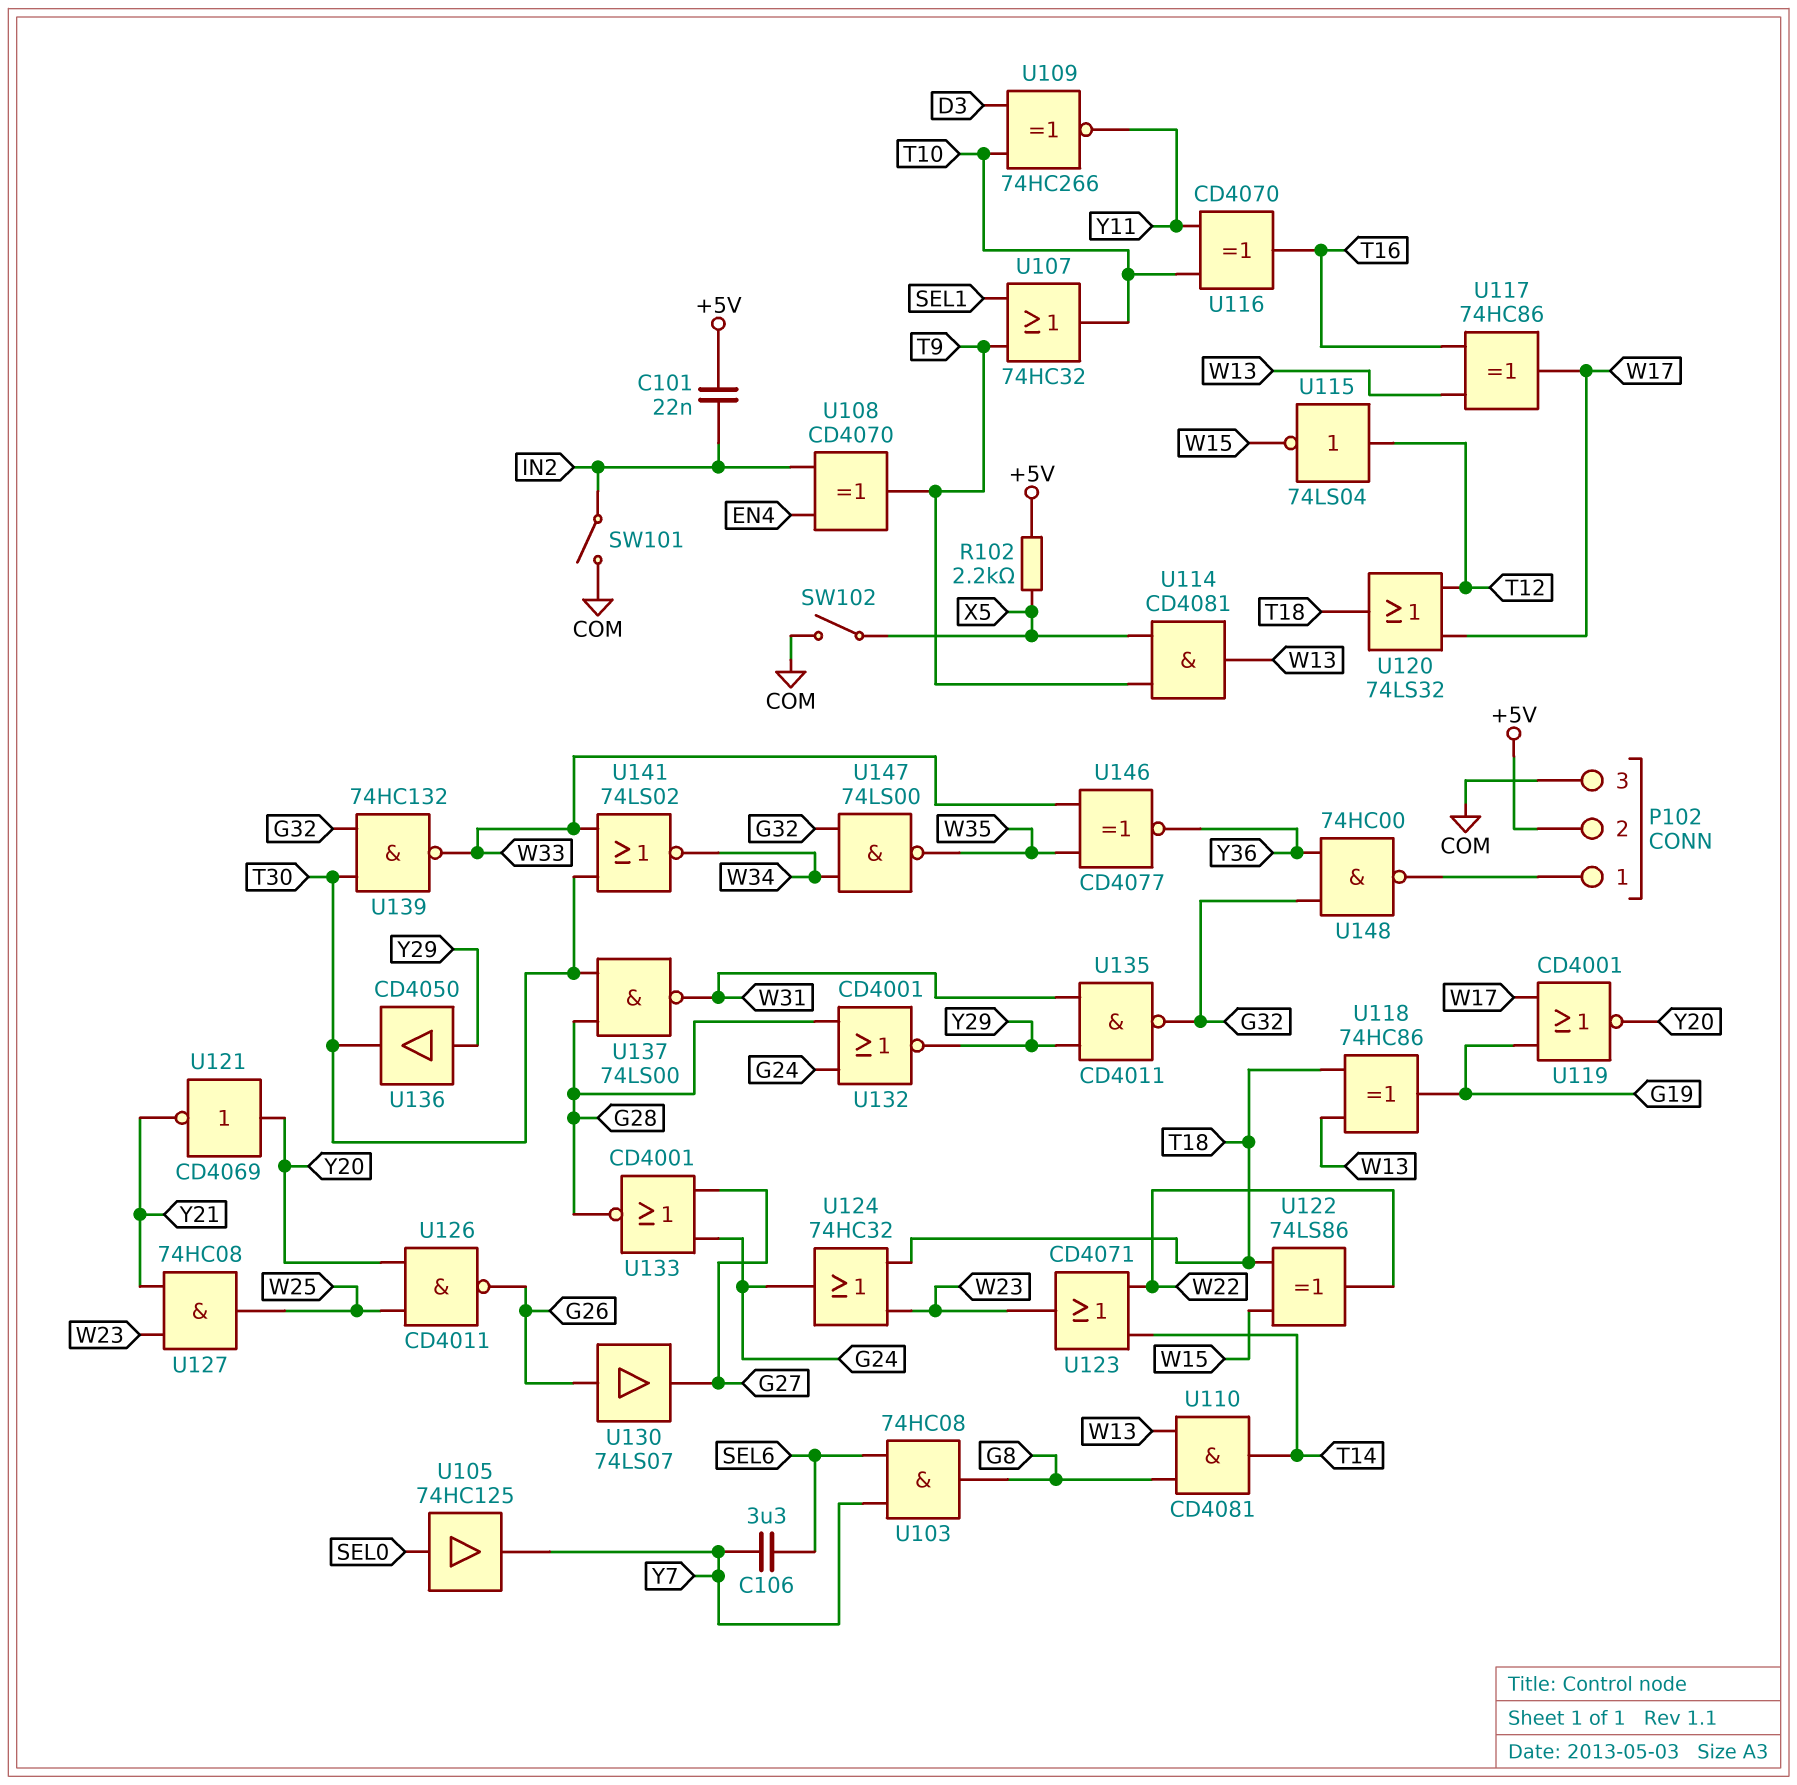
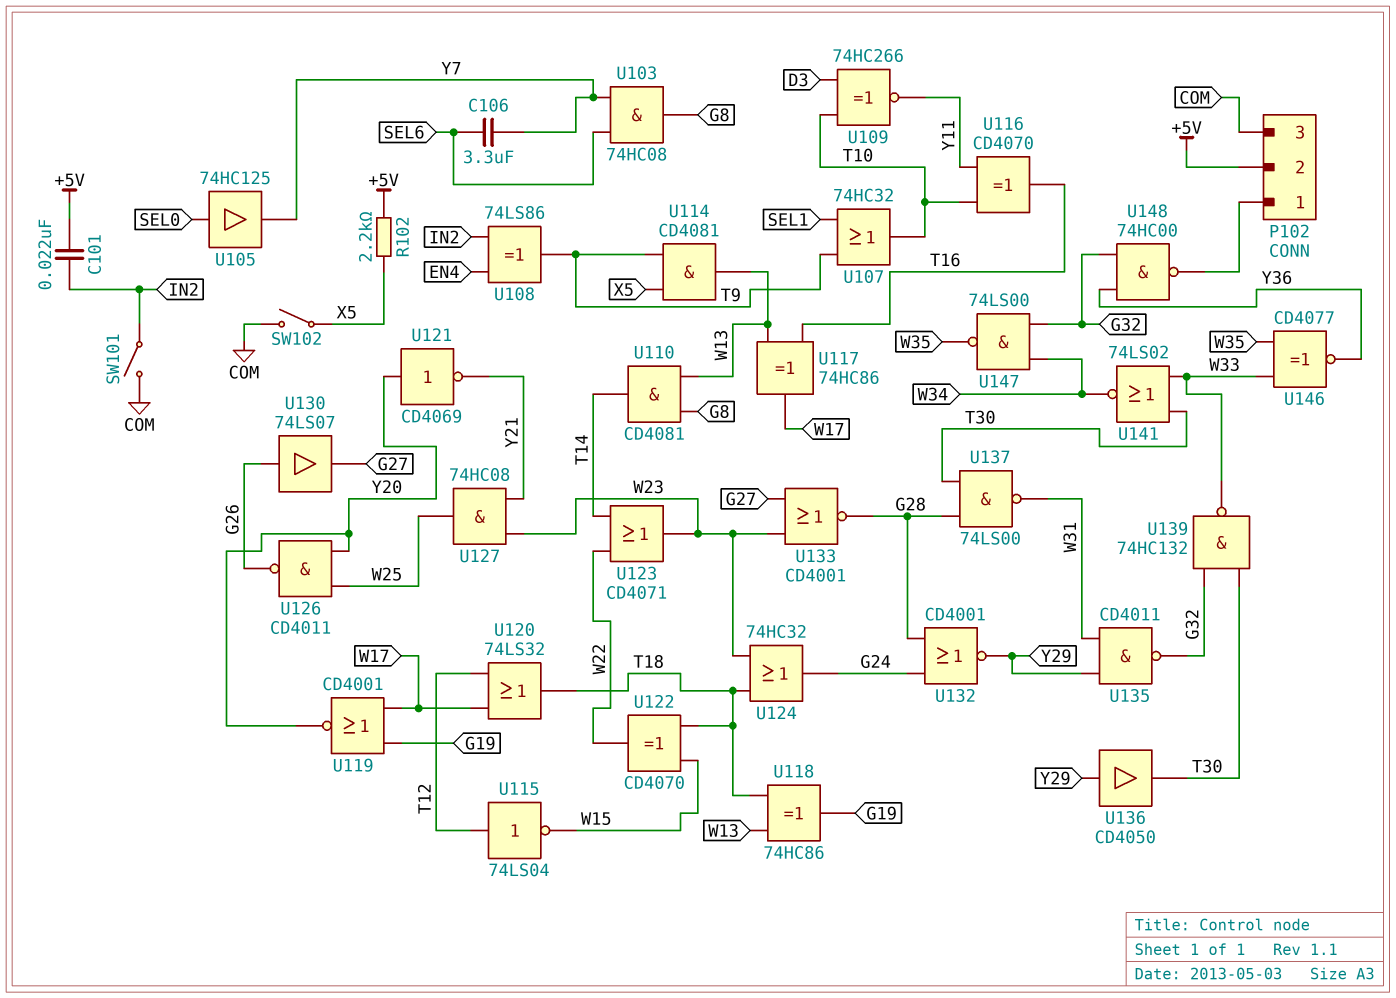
U108: XOR CD4070 (in EN4, in IN2, out T9) -> XOR 74LS86 (in EN4, in IN2, out T9)
U122: XOR 74LS86 (in T18, in W15, out W22) -> XOR CD4070 (in T18, in W15, out W22)
U133: NOR CD4001 (in G24, in G27, out G28) -> NOR CD4001 (in G27, in W23, out G28)

